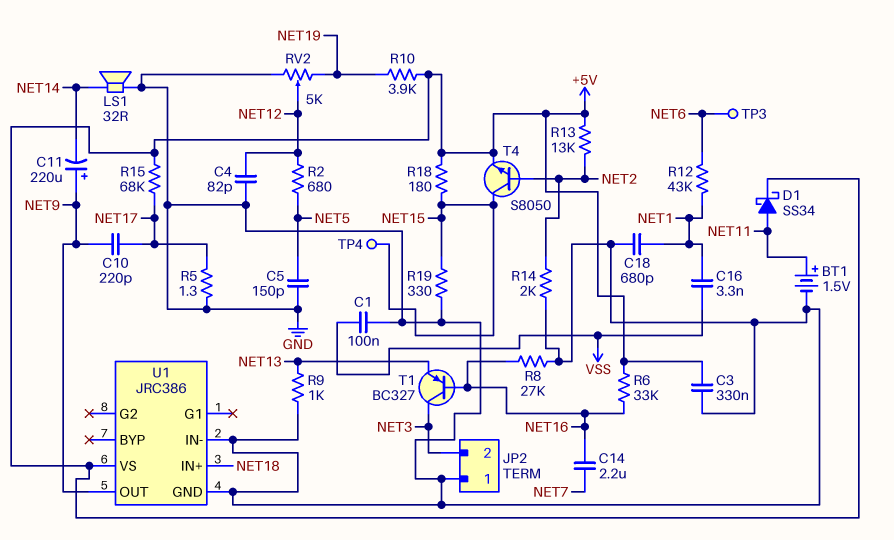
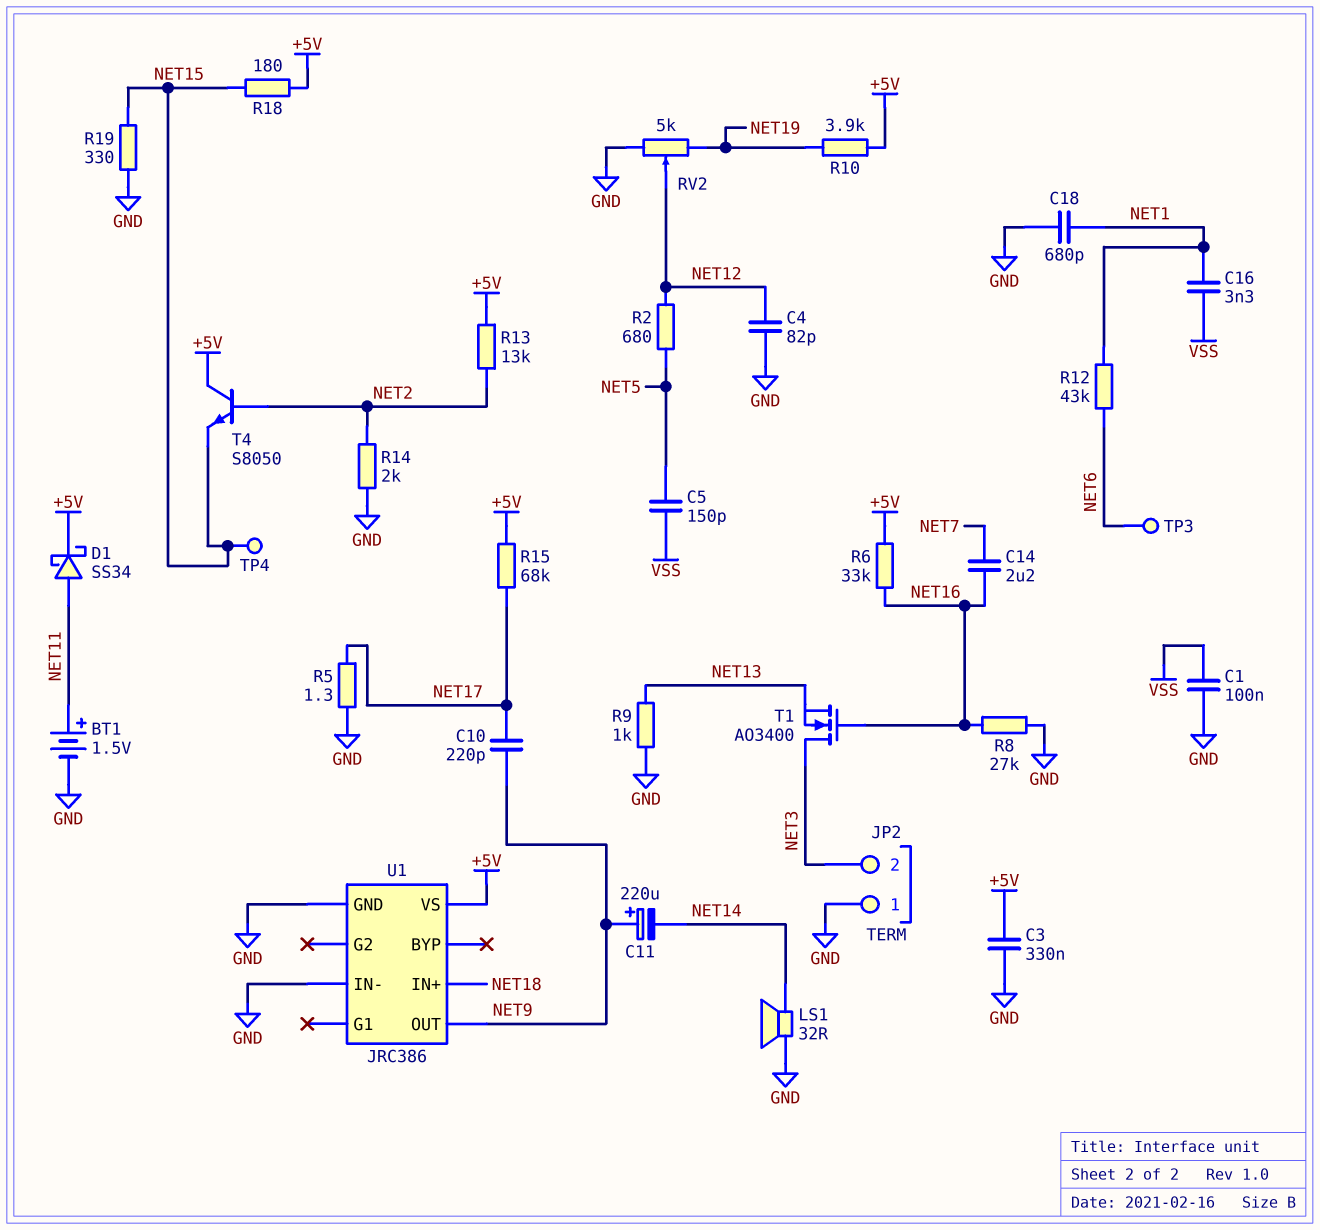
C5: 150pF (GND, NET5) -> 150pF (NET5, VSS)
T1: PNP BC327 (B NET16, C NET3, E NET13) -> NMOS AO3400 (G NET16, D NET3, S NET13)
T4: NPN S8050 (B NET2, C NET15, E +5V) -> NPN S8050 (B NET2, C +5V, E NET15)

